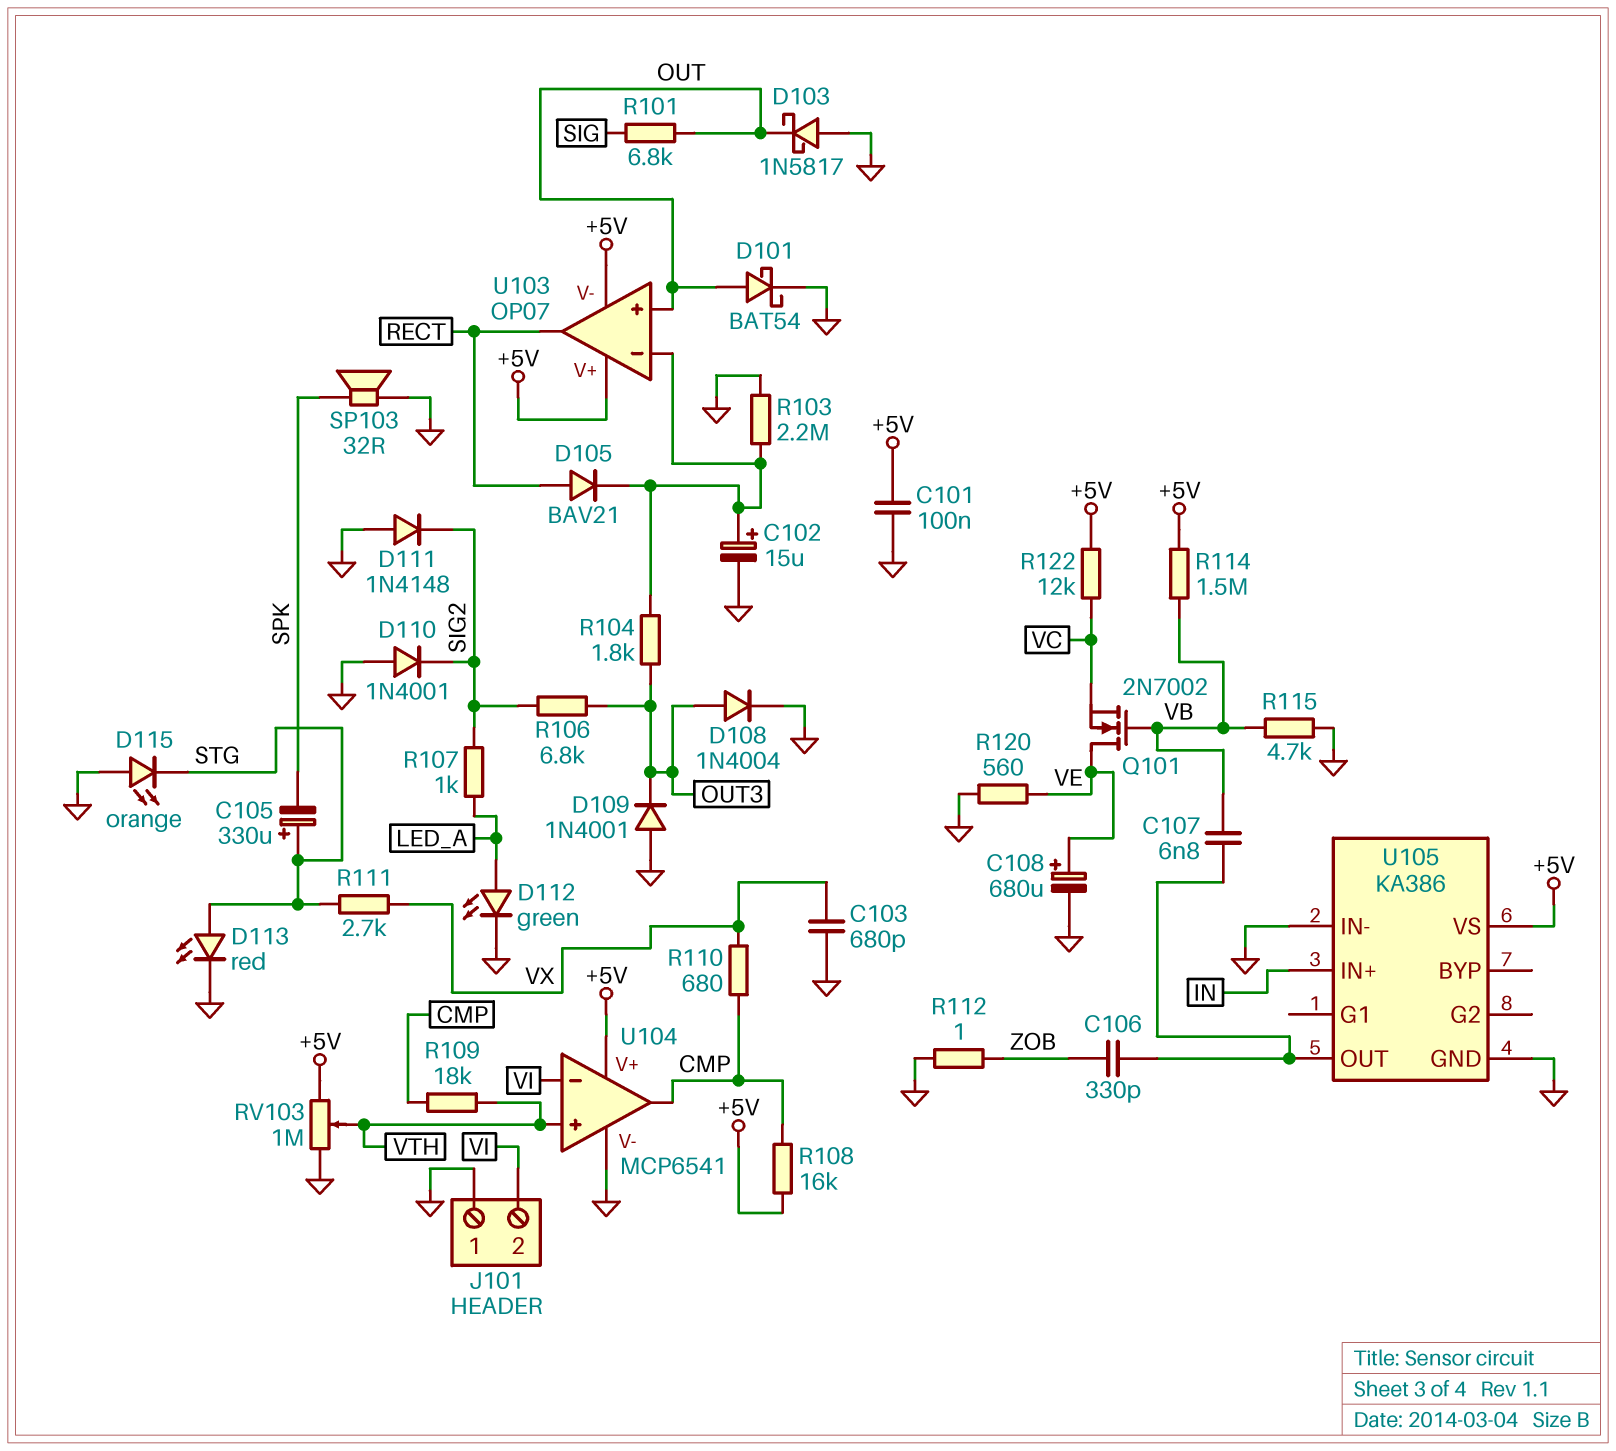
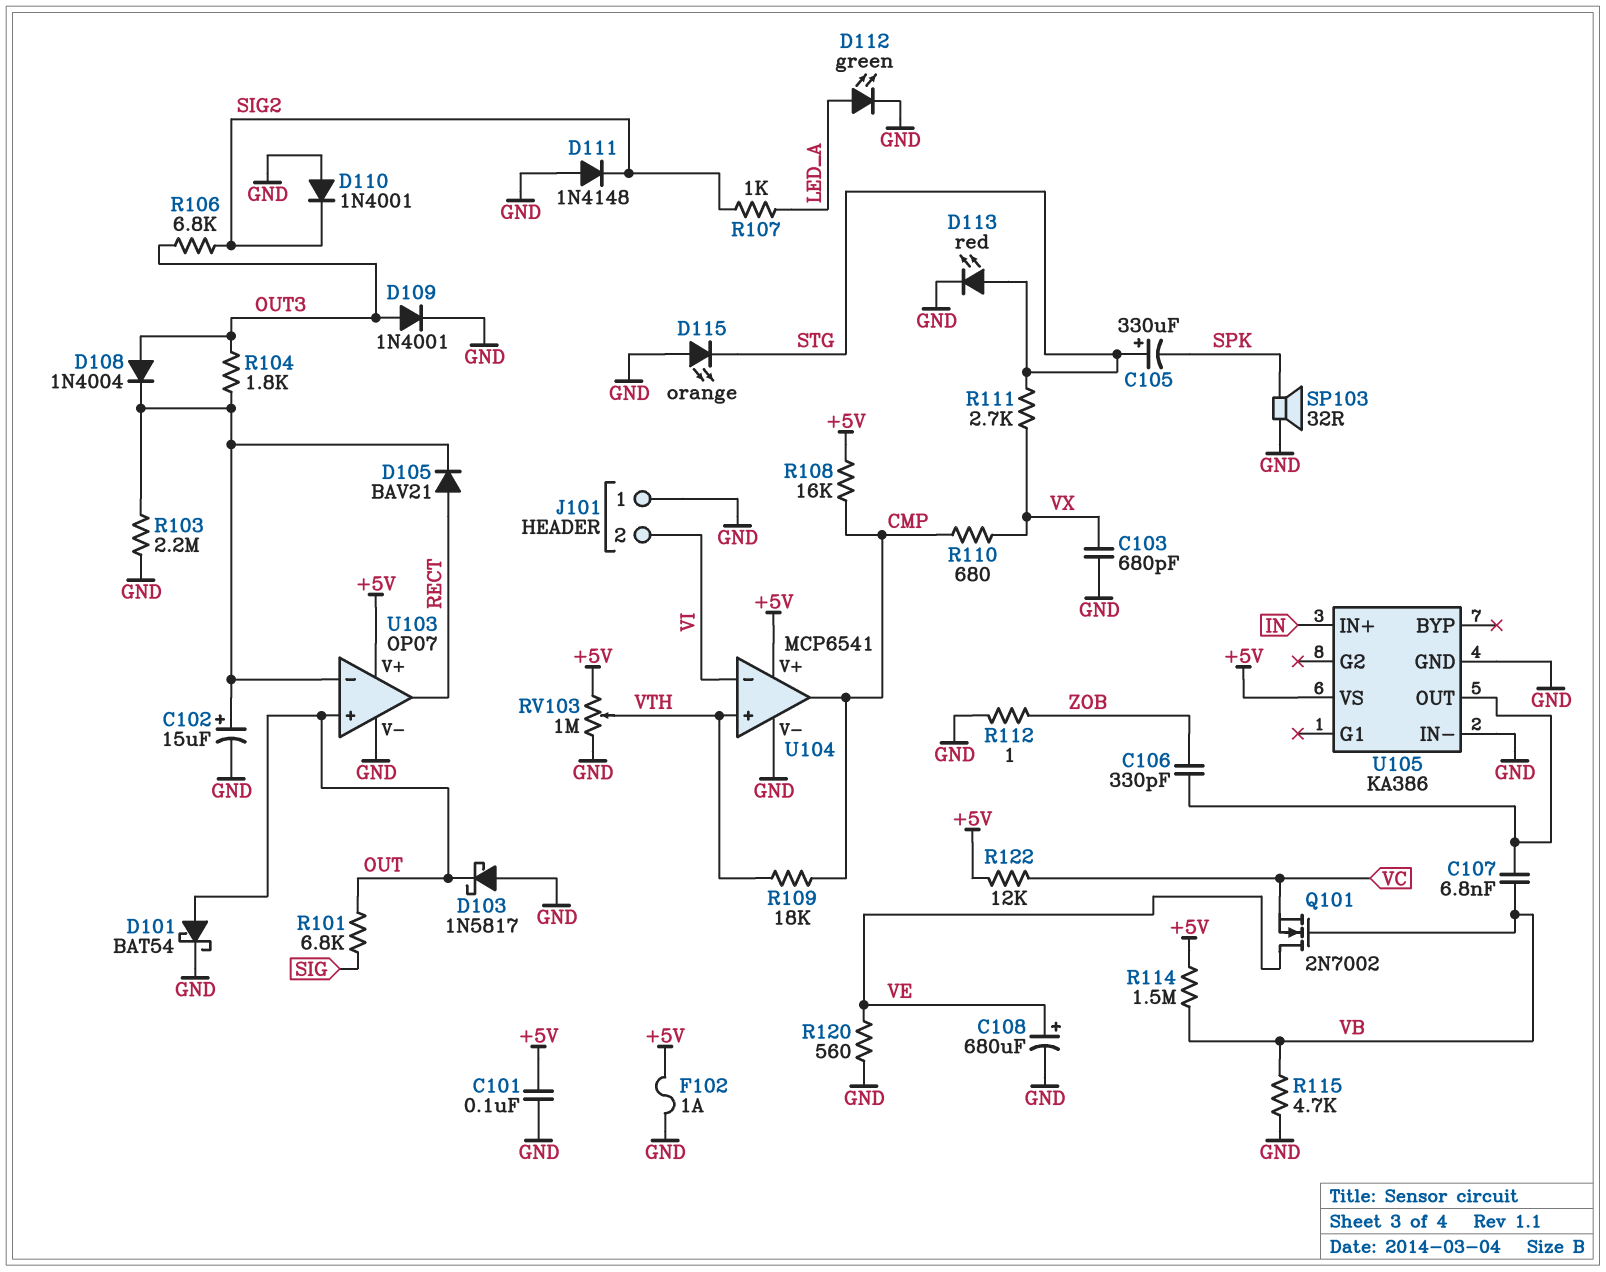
D108: diode 1N4004 (A OUT3, K GND) -> diode 1N4004 (A OUT3, K U103/in-)
D109: diode 1N4001 (A GND, K OUT3) -> diode 1N4001 (A OUT3, K GND)
F102: none -> 1A (+5V, GND)
U103 pin V-: +5V -> GND

